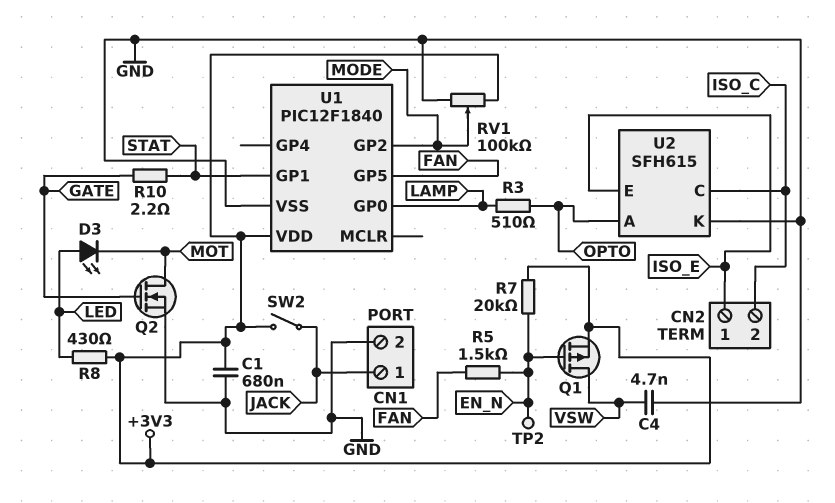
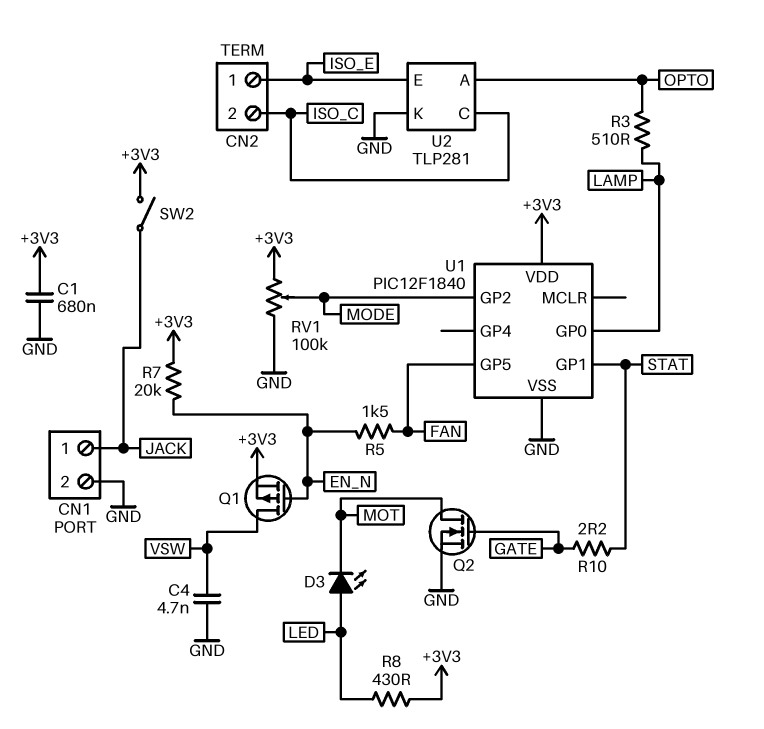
TP2: test point (EN_N) -> none
U2: SFH615 -> TLP281

